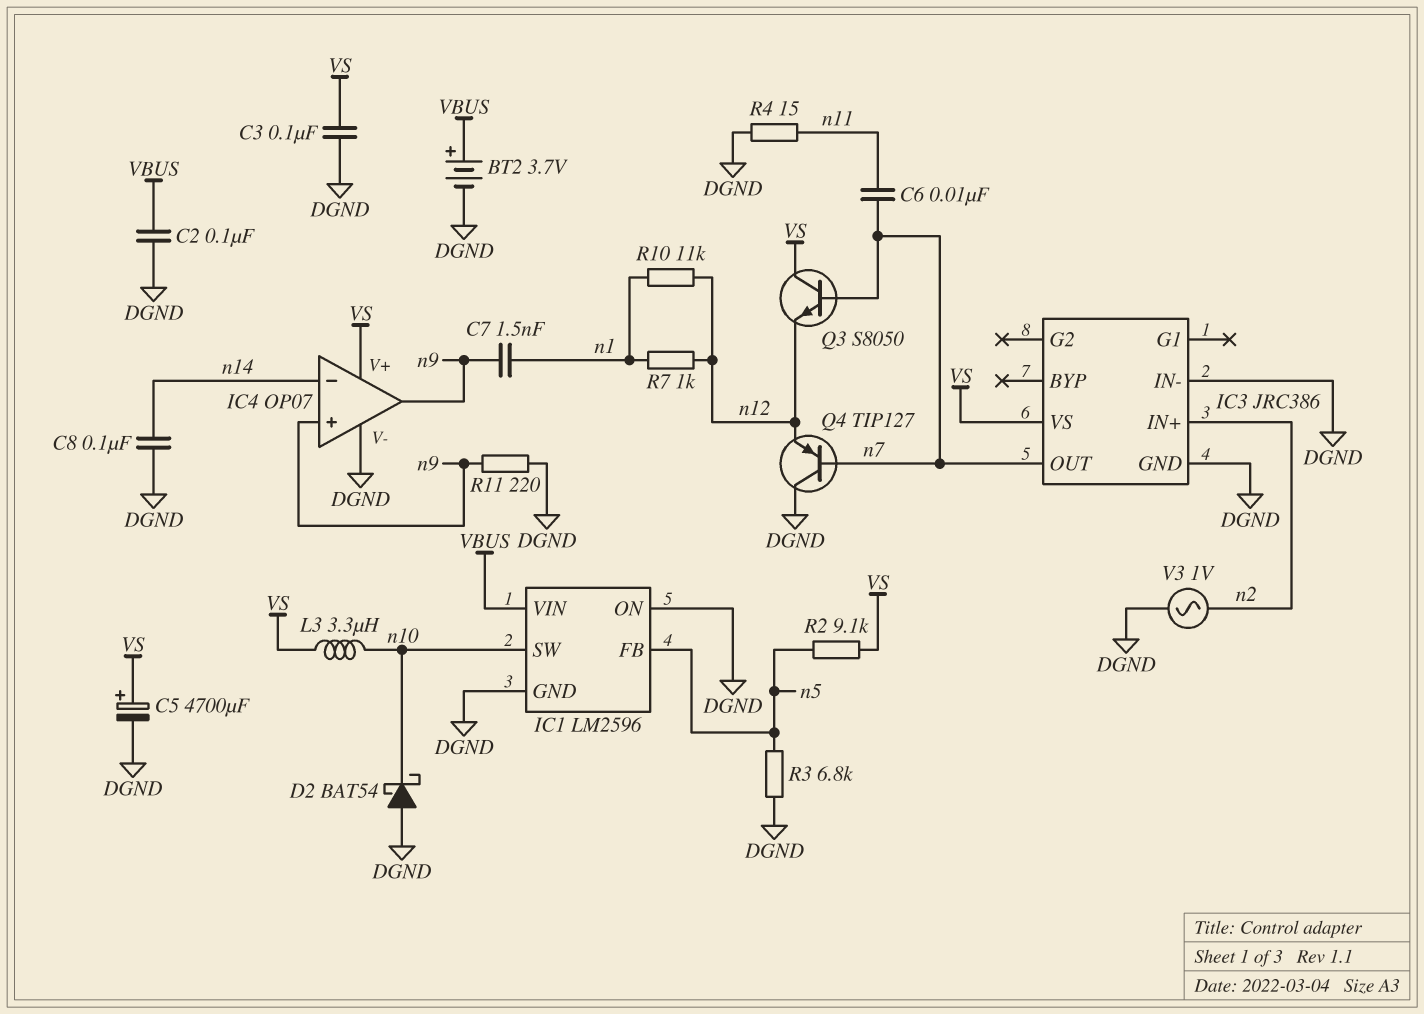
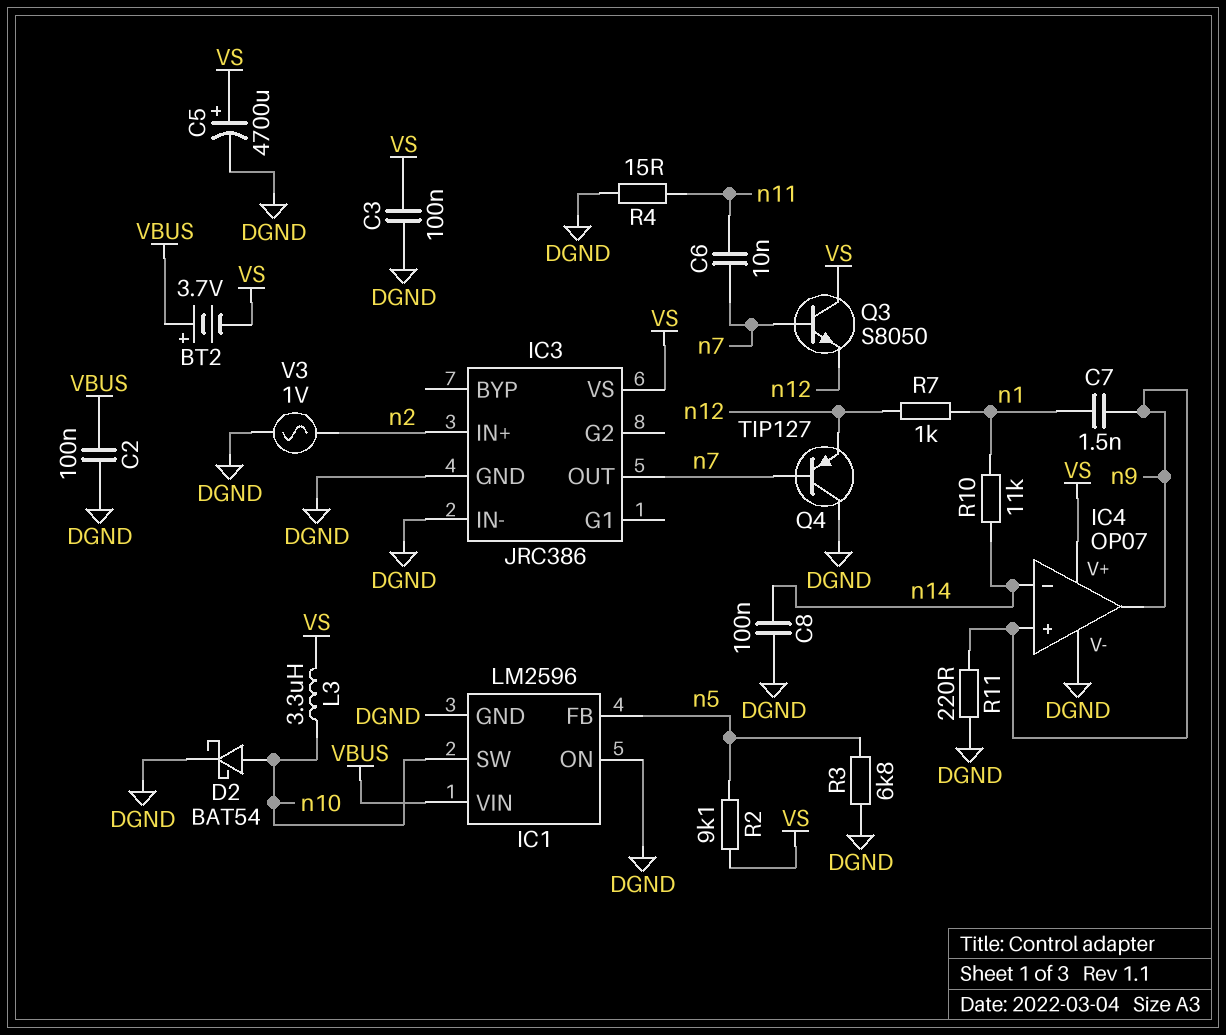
BT2: 3.7V (plus VBUS, minus DGND) -> 3.7V (plus VBUS, minus VS)
D2: schottky BAT54 (A DGND, K n10) -> schottky BAT54 (A n10, K DGND)
R10: 11k (n1, n12) -> 11k (n1, n14)

